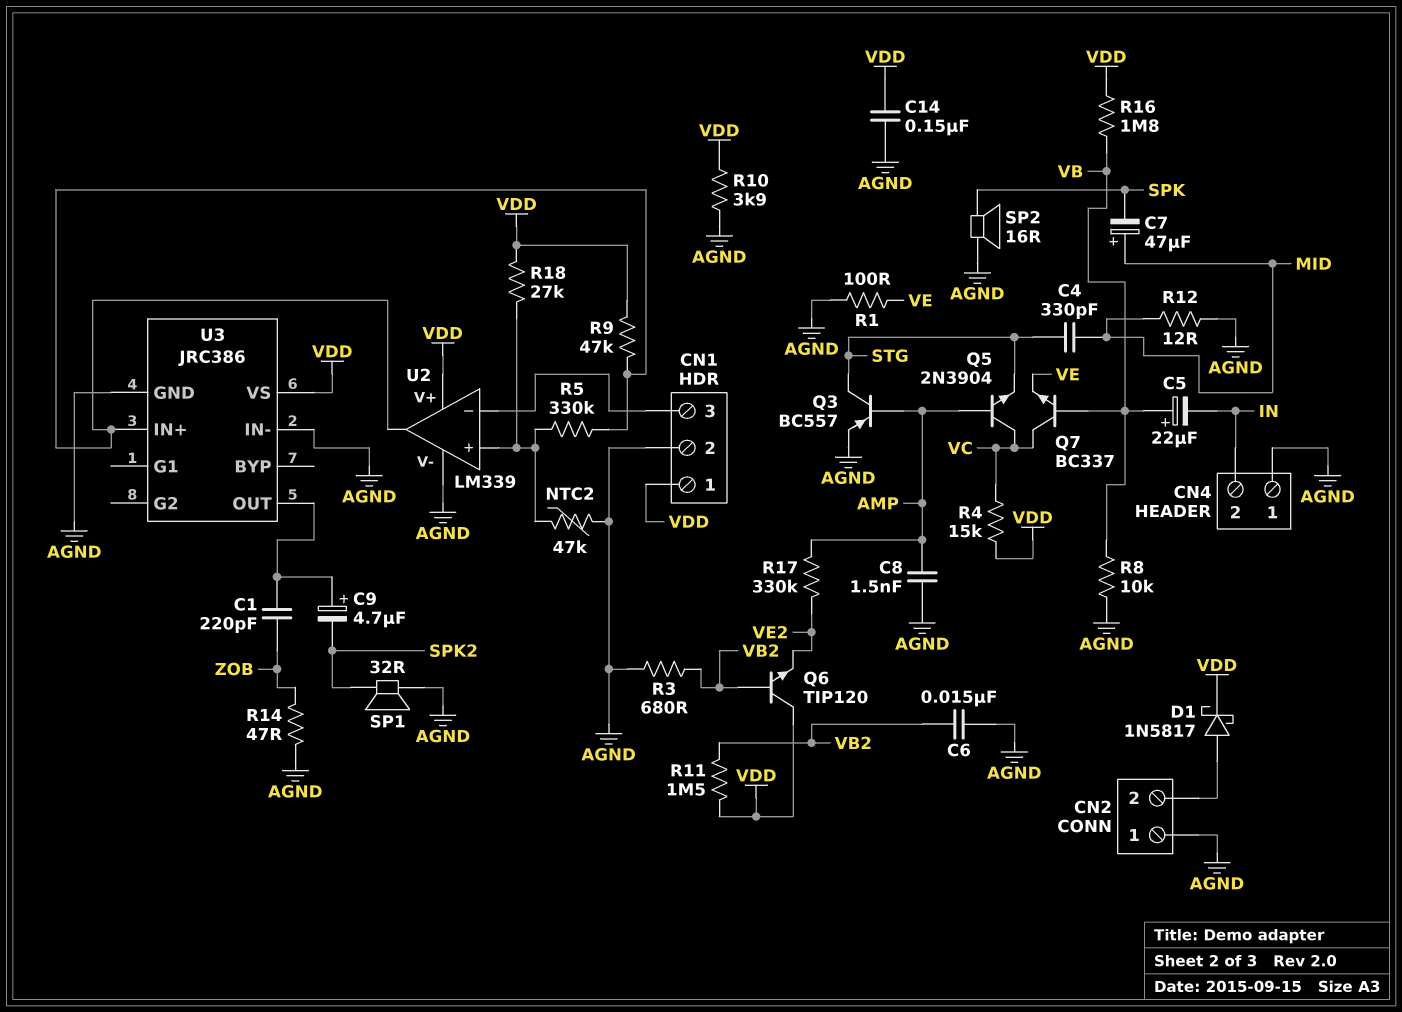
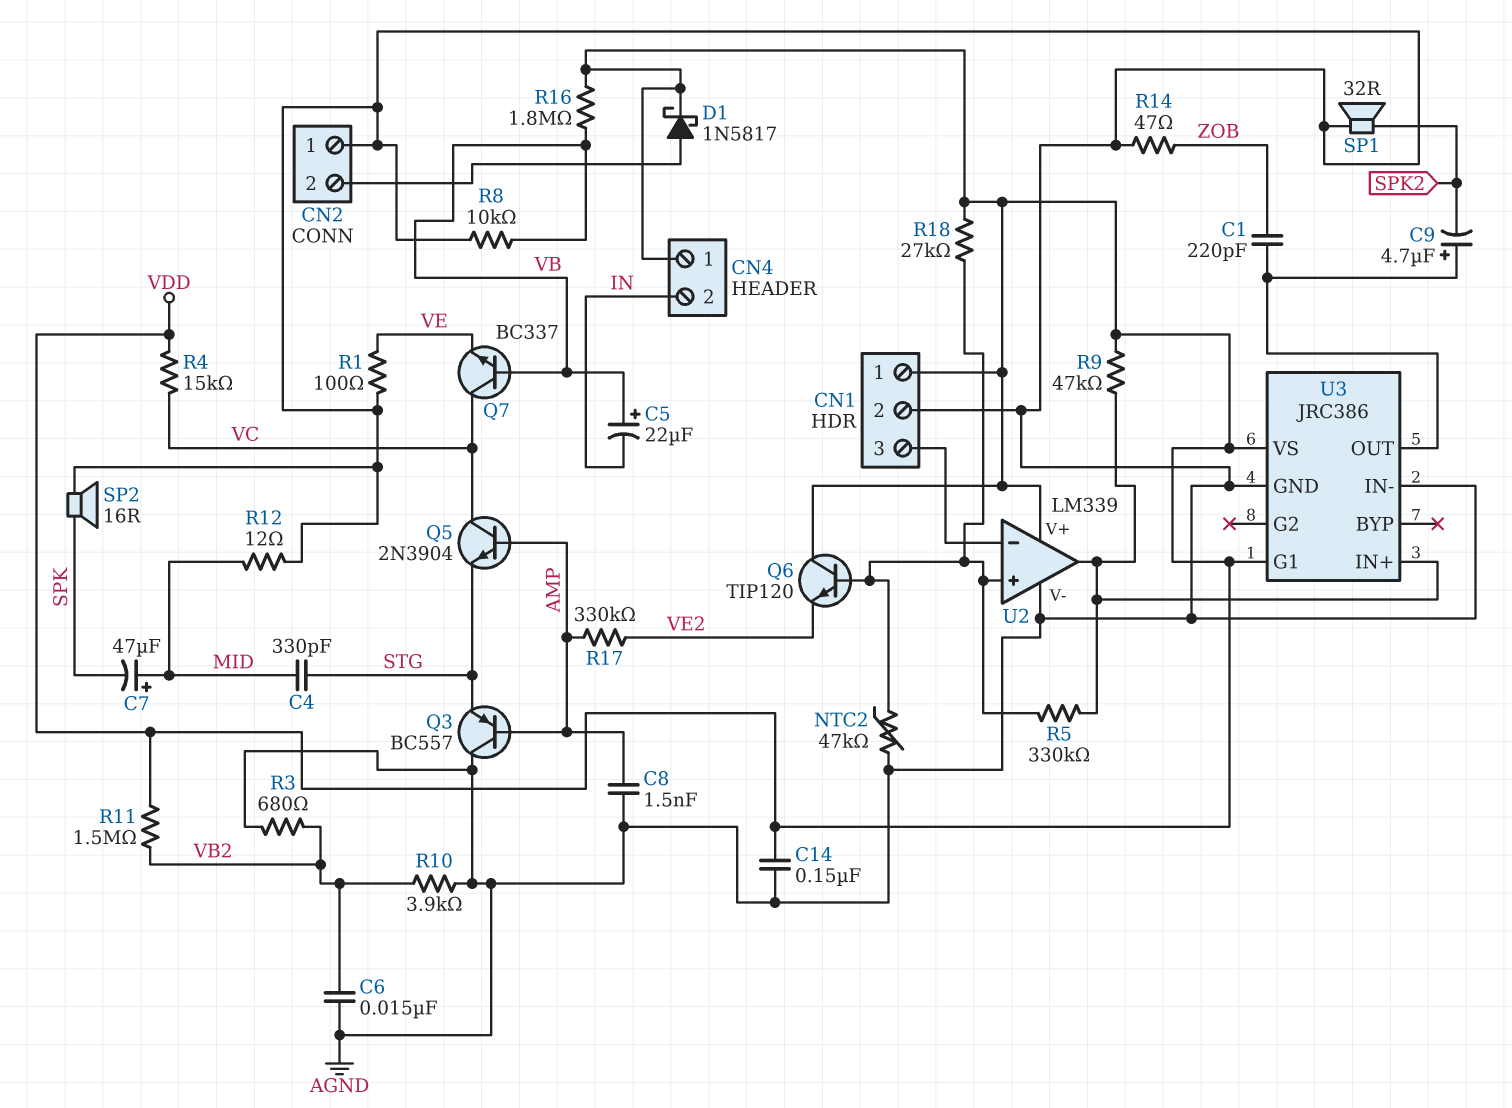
CN4 pin 1: AGND -> VDD
Q3: PNP BC557 (B AMP, C STG, E AGND) -> PNP BC557 (B AMP, C AGND, E STG)
Q6: NPN TIP120 (B VB2, C VDD, E VE2) -> NPN TIP120 (B U2/in+, C VDD, E VE2)
R10: 3.9k (AGND, VDD) -> 3.9k (AGND, VB2)
U3 pin G1: none -> VDD

